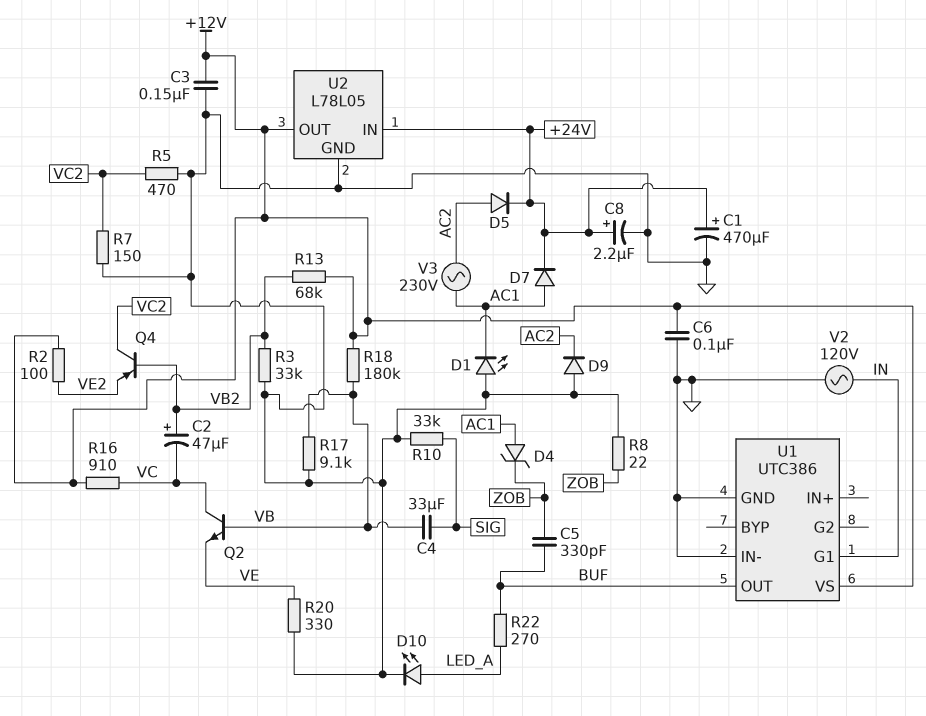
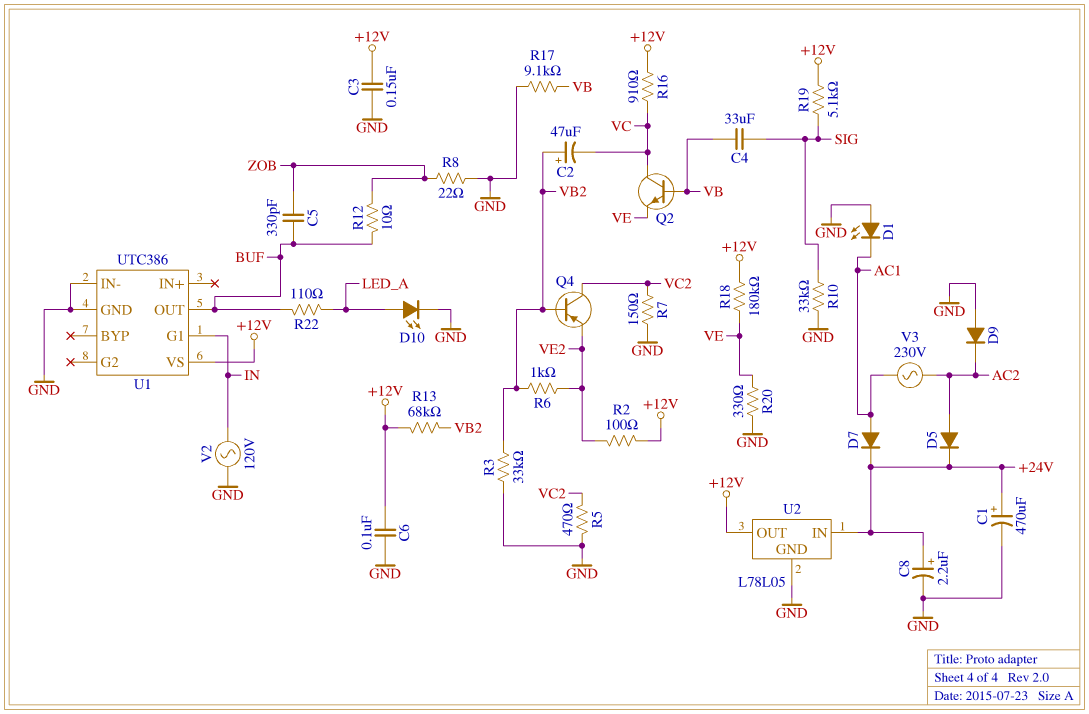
D4: zener (A AC1, K ZOB) -> none
R6: none -> 1k (VB2, VE2)
R12: none -> 10 (BUF, ZOB)
R18: 180k (+12V, VB) -> 180k (+12V, VE)
R19: none -> 5.1k (+12V, SIG)
R22: 270 (BUF, LED_A) -> 110 (BUF, LED_A)

